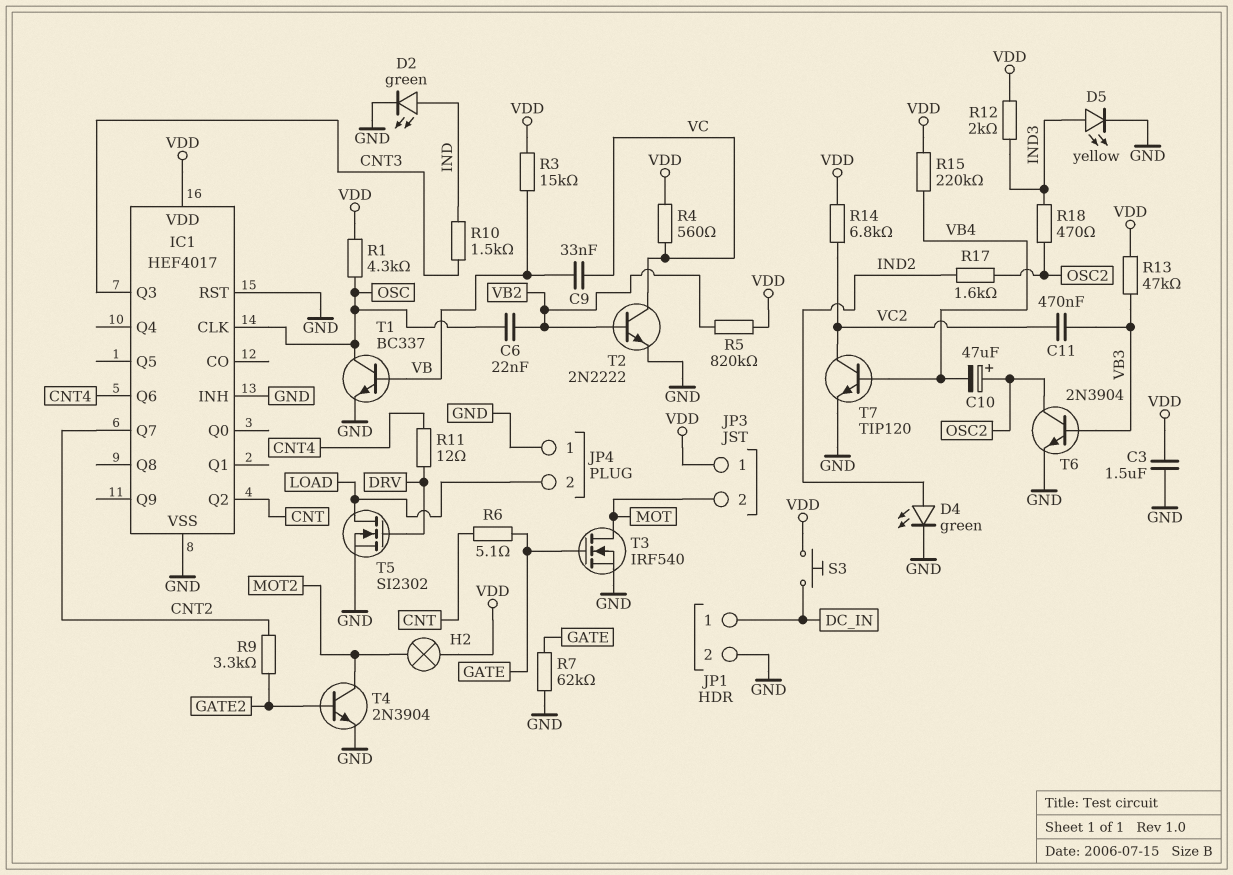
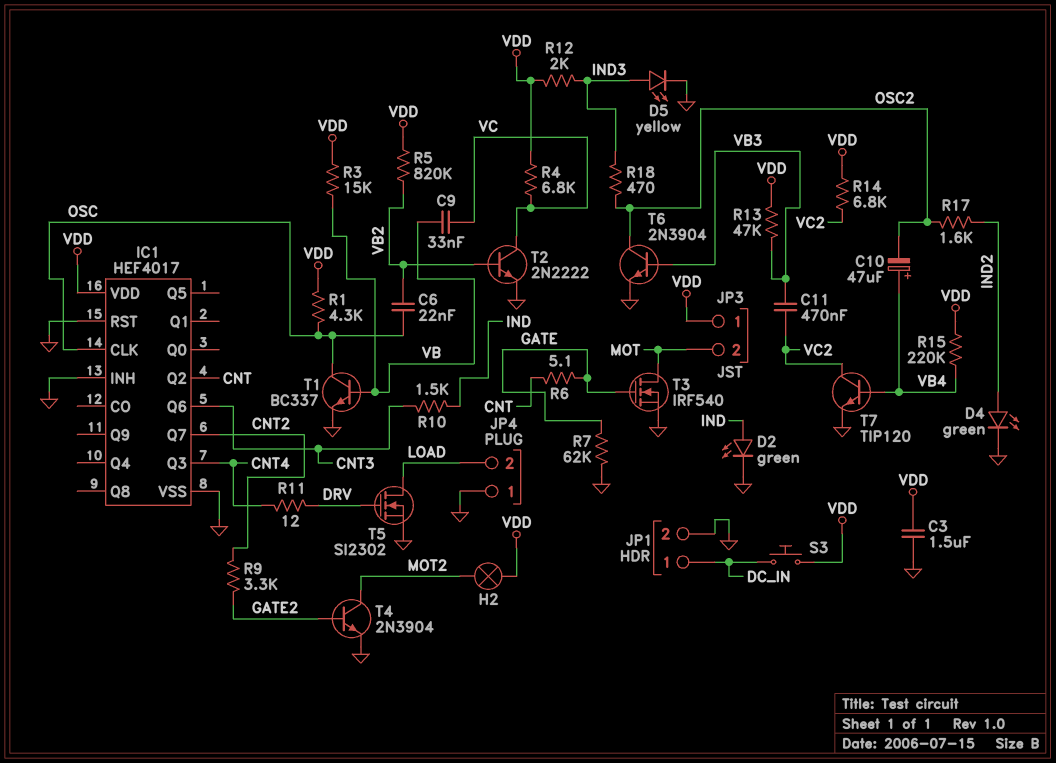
C10: 47uF (plus OSC2, minus VB4) -> 47uF (plus VB4, minus OSC2)
IC1 pin Q3: CNT3 -> CNT4
IC1 pin Q6: CNT4 -> CNT3
R4: 560 (VC, VDD) -> 6.8k (VC, VDD)

